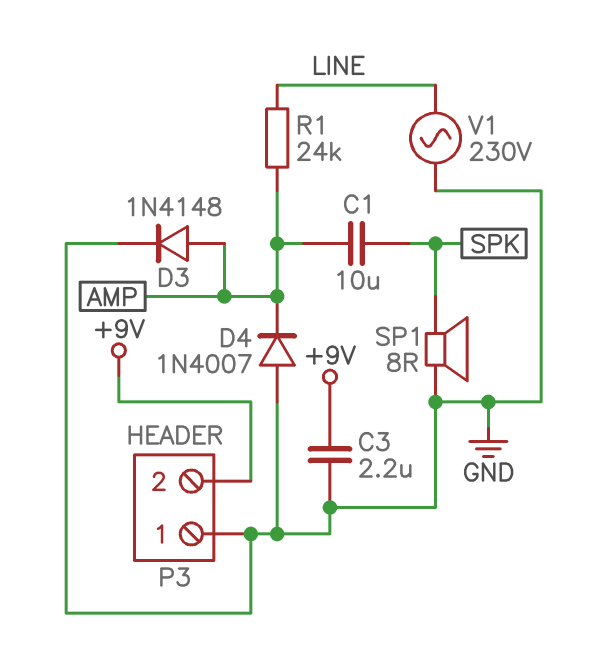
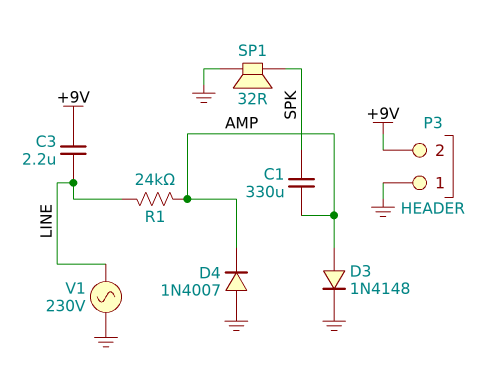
C1: 10uF (AMP, SPK) -> 330uF (AMP, SPK)
C3: 2.2uF (+9V, GND) -> 2.2uF (+9V, LINE)
SP1: speaker 8R (GND, SPK) -> speaker 32R (GND, SPK)

